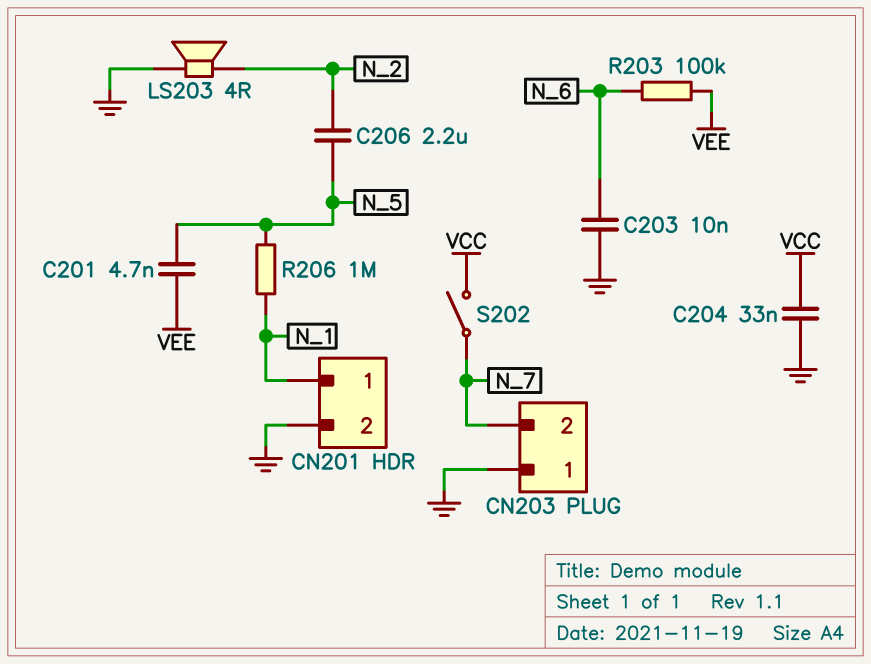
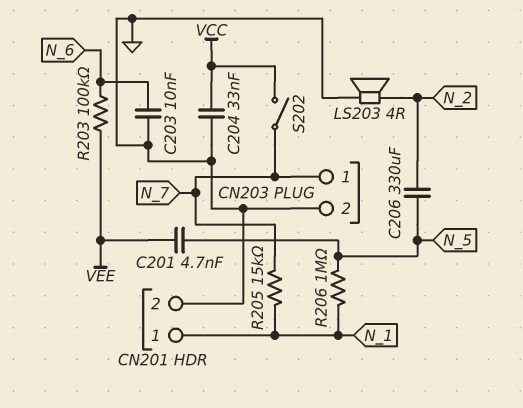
C206: 2.2uF (N_2, N_5) -> 330uF (N_2, N_5)
CN203 pin 1: GND -> N_7
CN203 pin 2: N_7 -> GND
R205: none -> 15k (N_1, N_7)

